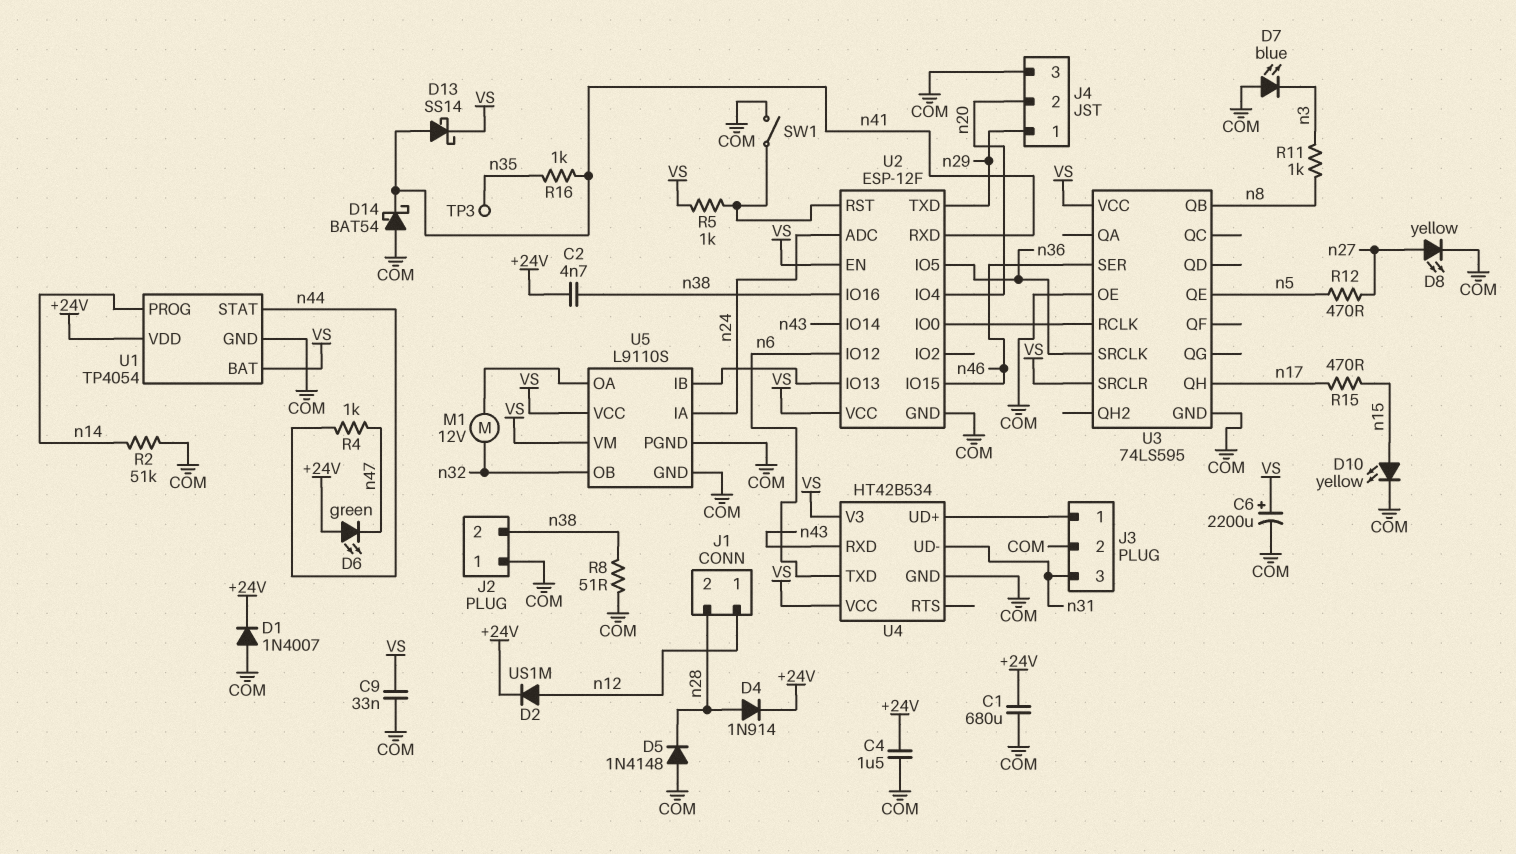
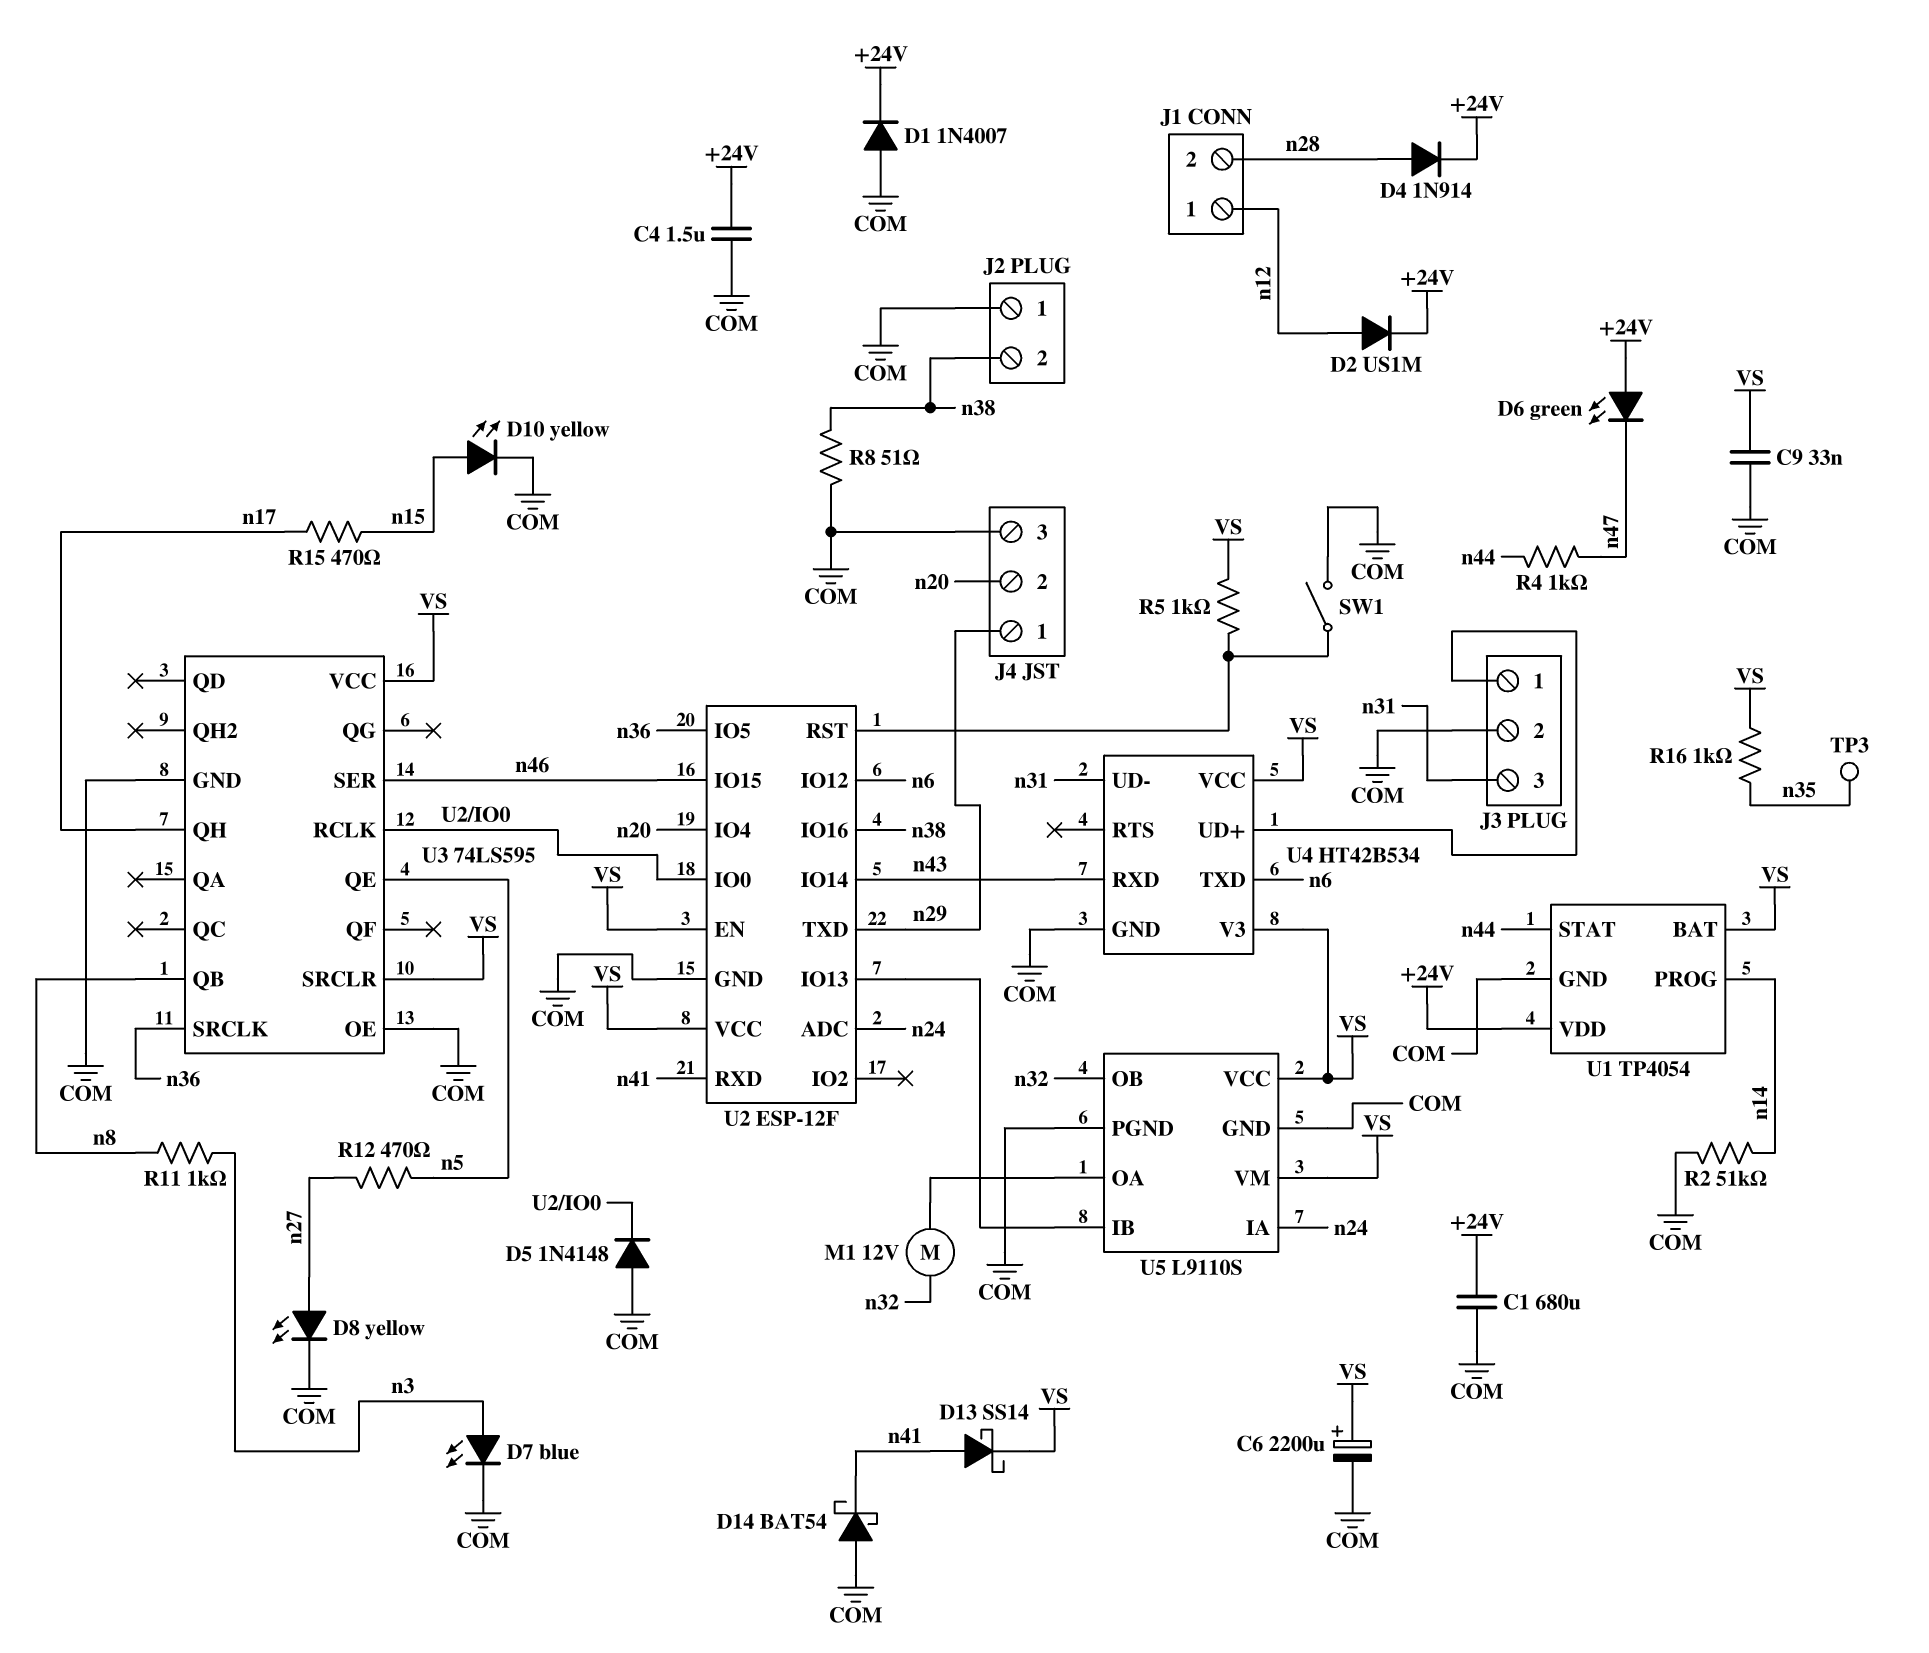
C2: 4.7nF (+24V, n38) -> none
D5: diode 1N4148 (A COM, K n28) -> diode 1N4148 (A COM, K U2/IO0)
D7: LED blue (A COM, K n3) -> LED blue (A n3, K COM)
R16: 1k (n35, n41) -> 1k (VS, n35)

